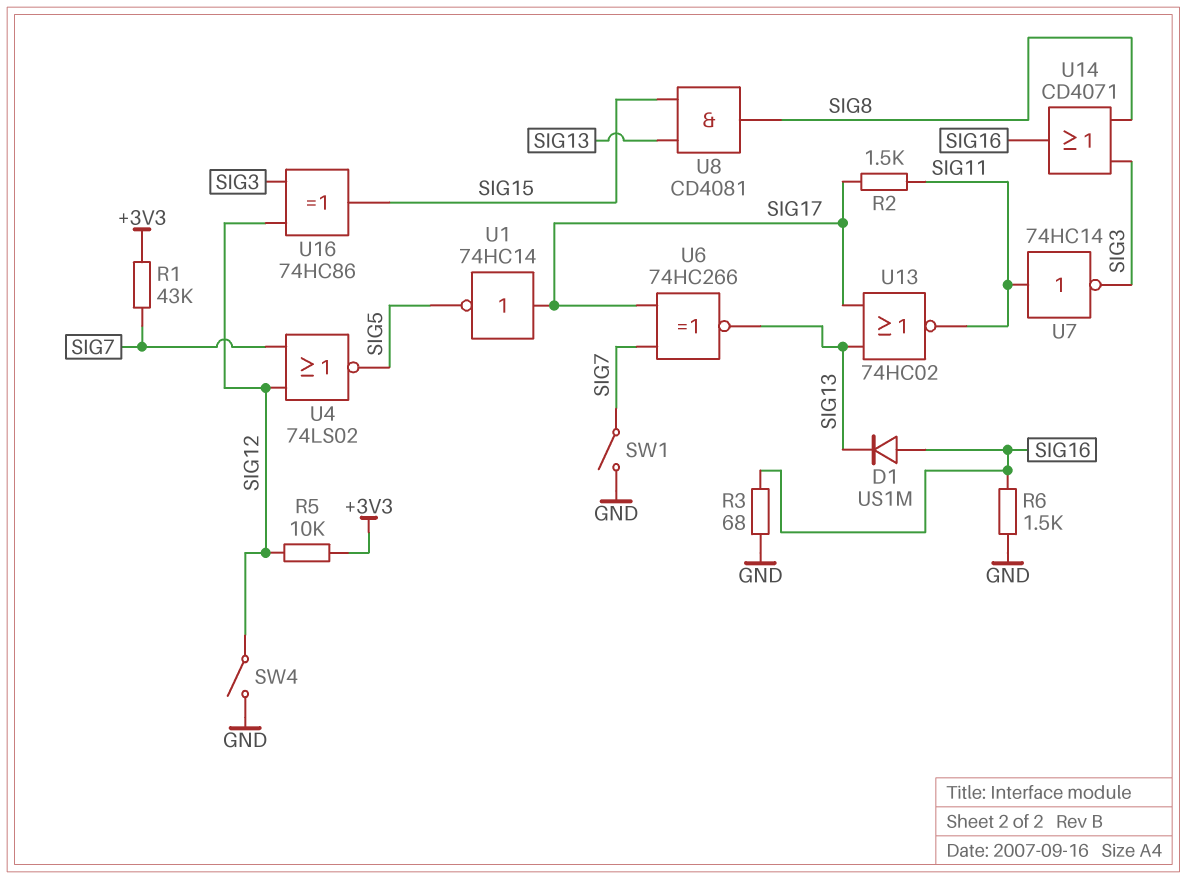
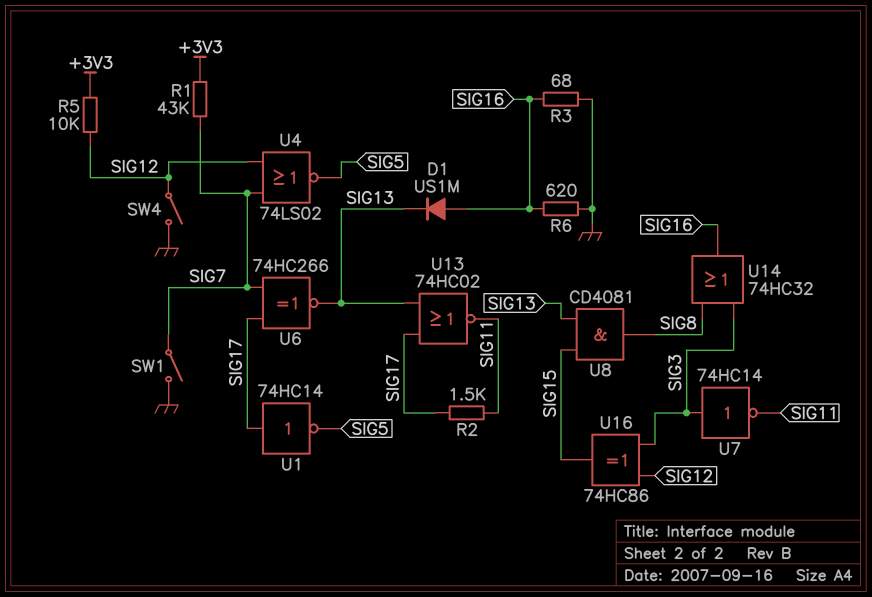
R6: 1.5k (GND, SIG16) -> 620 (GND, SIG16)
U7: NOT 74HC14 (in SIG11, out SIG3) -> NOT 74HC14 (in SIG3, out SIG11)
U14: OR CD4071 (in SIG3, in SIG8, out SIG16) -> OR 74HC32 (in SIG3, in SIG8, out SIG16)

